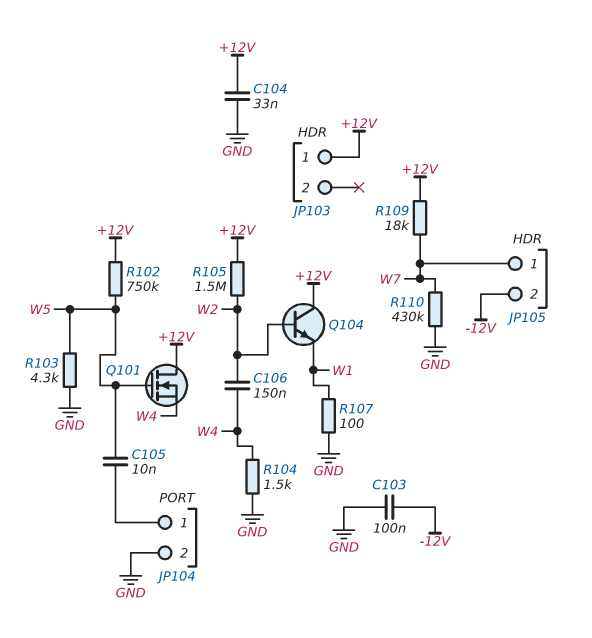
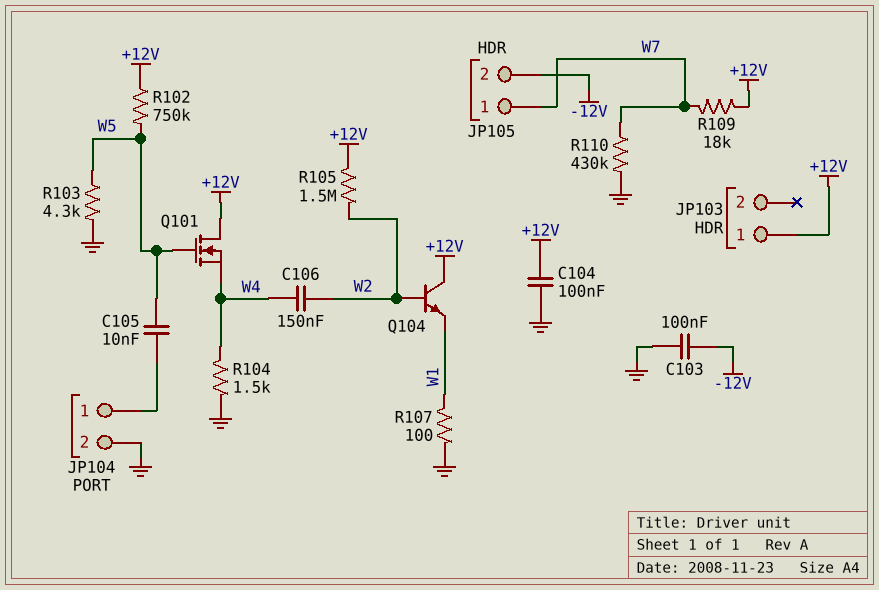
C104: 33nF (+12V, GND) -> 100nF (+12V, GND)

